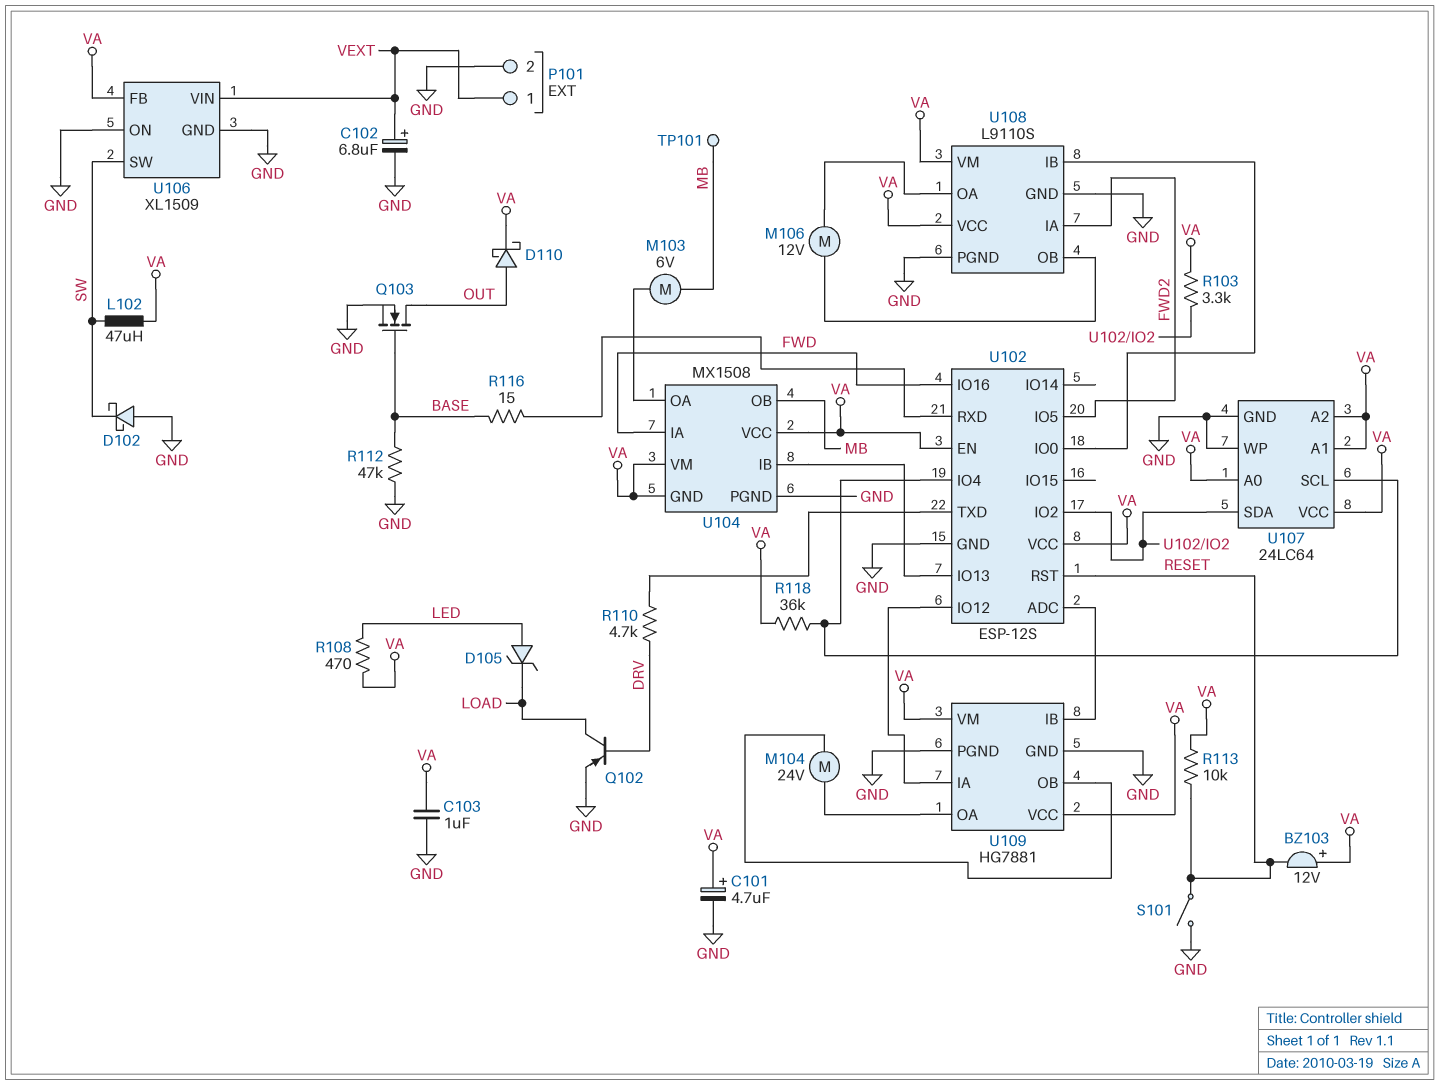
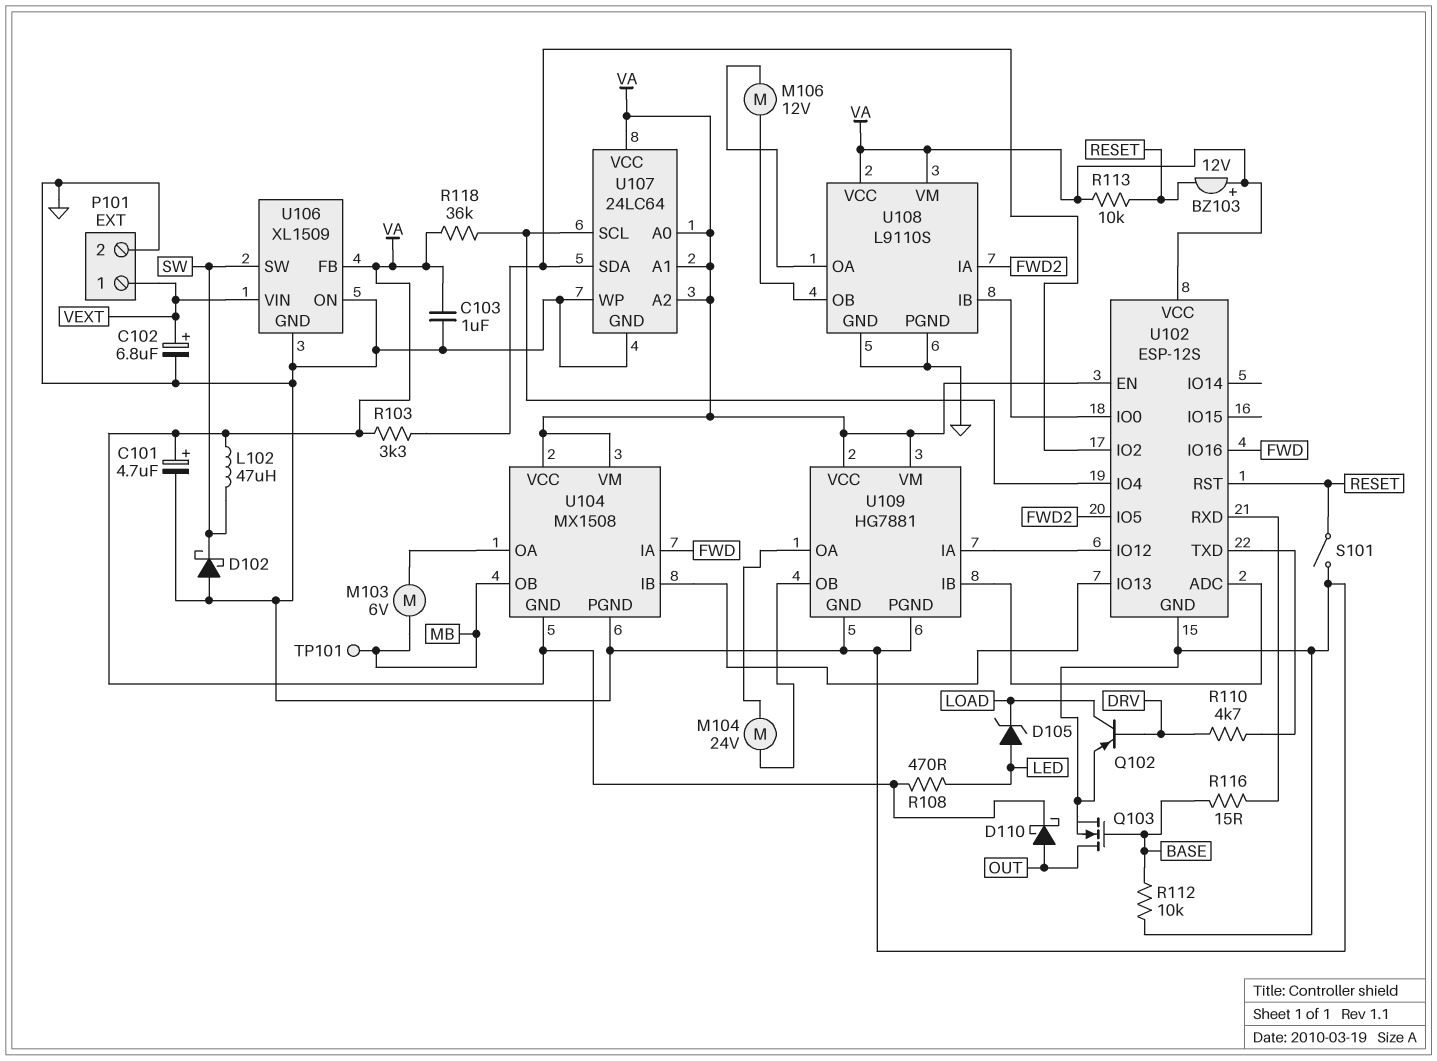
R112: 47k (BASE, GND) -> 10k (BASE, GND)

